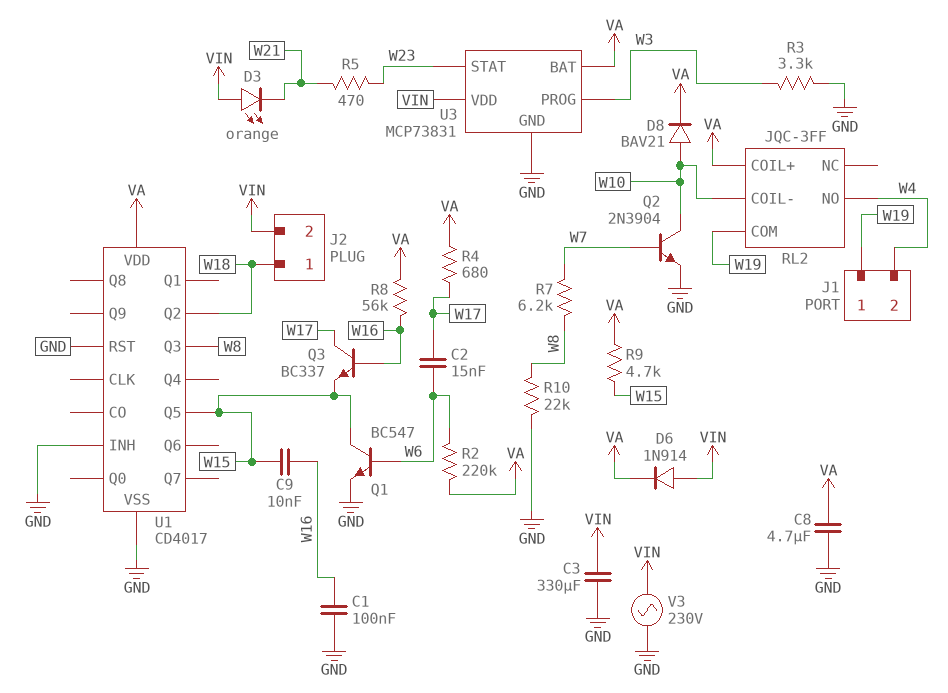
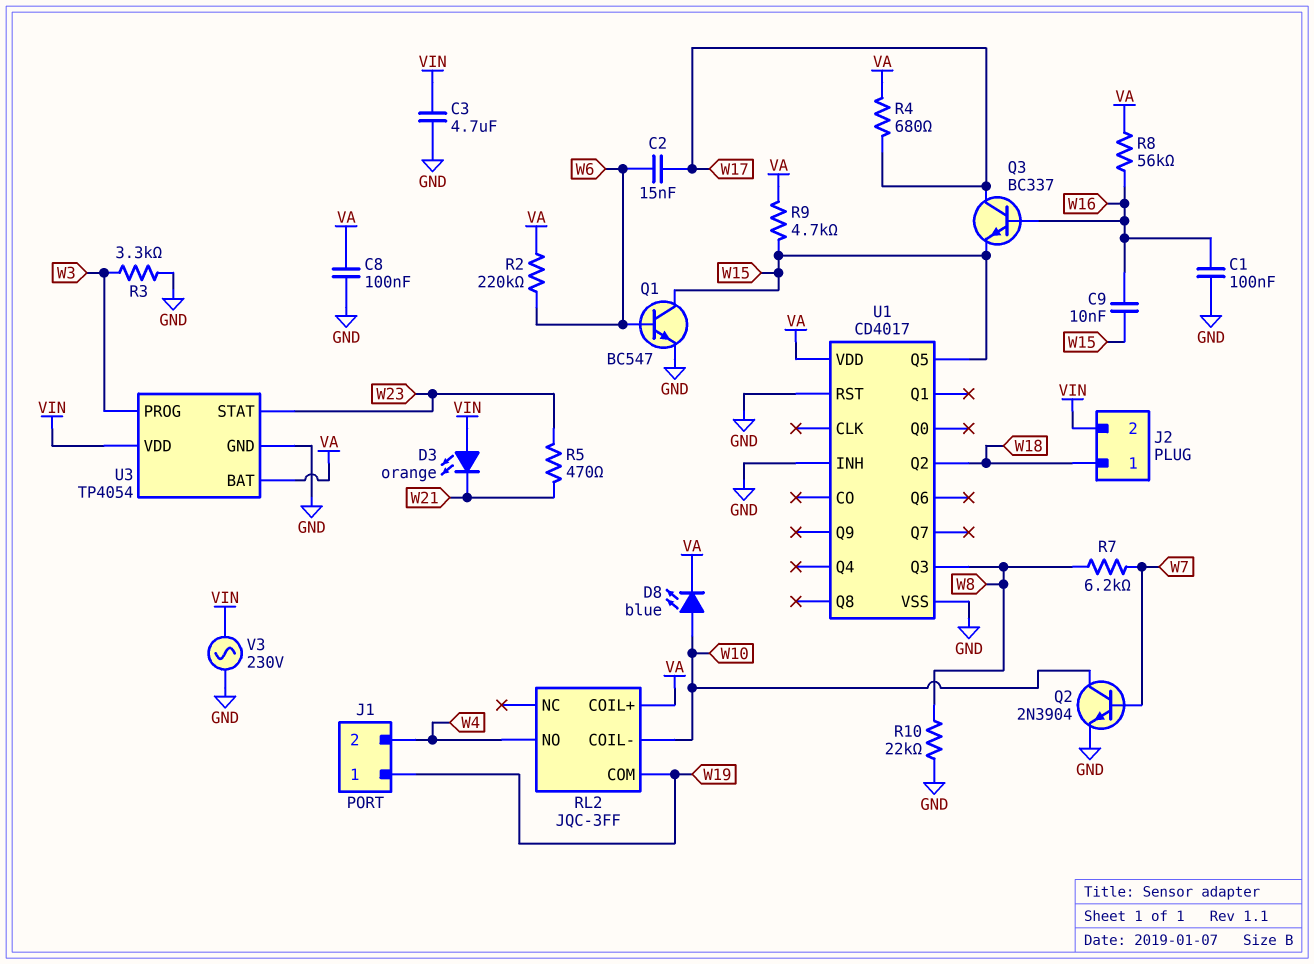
C3: 330uF (GND, VIN) -> 4.7uF (GND, VIN)
C8: 4.7uF (GND, VA) -> 100nF (GND, VA)
D6: diode 1N914 (A VIN, K VA) -> none
D8: diode BAV21 (A W10, K VA) -> LED blue (A W10, K VA)
U3: MCP73831 -> TP4054

